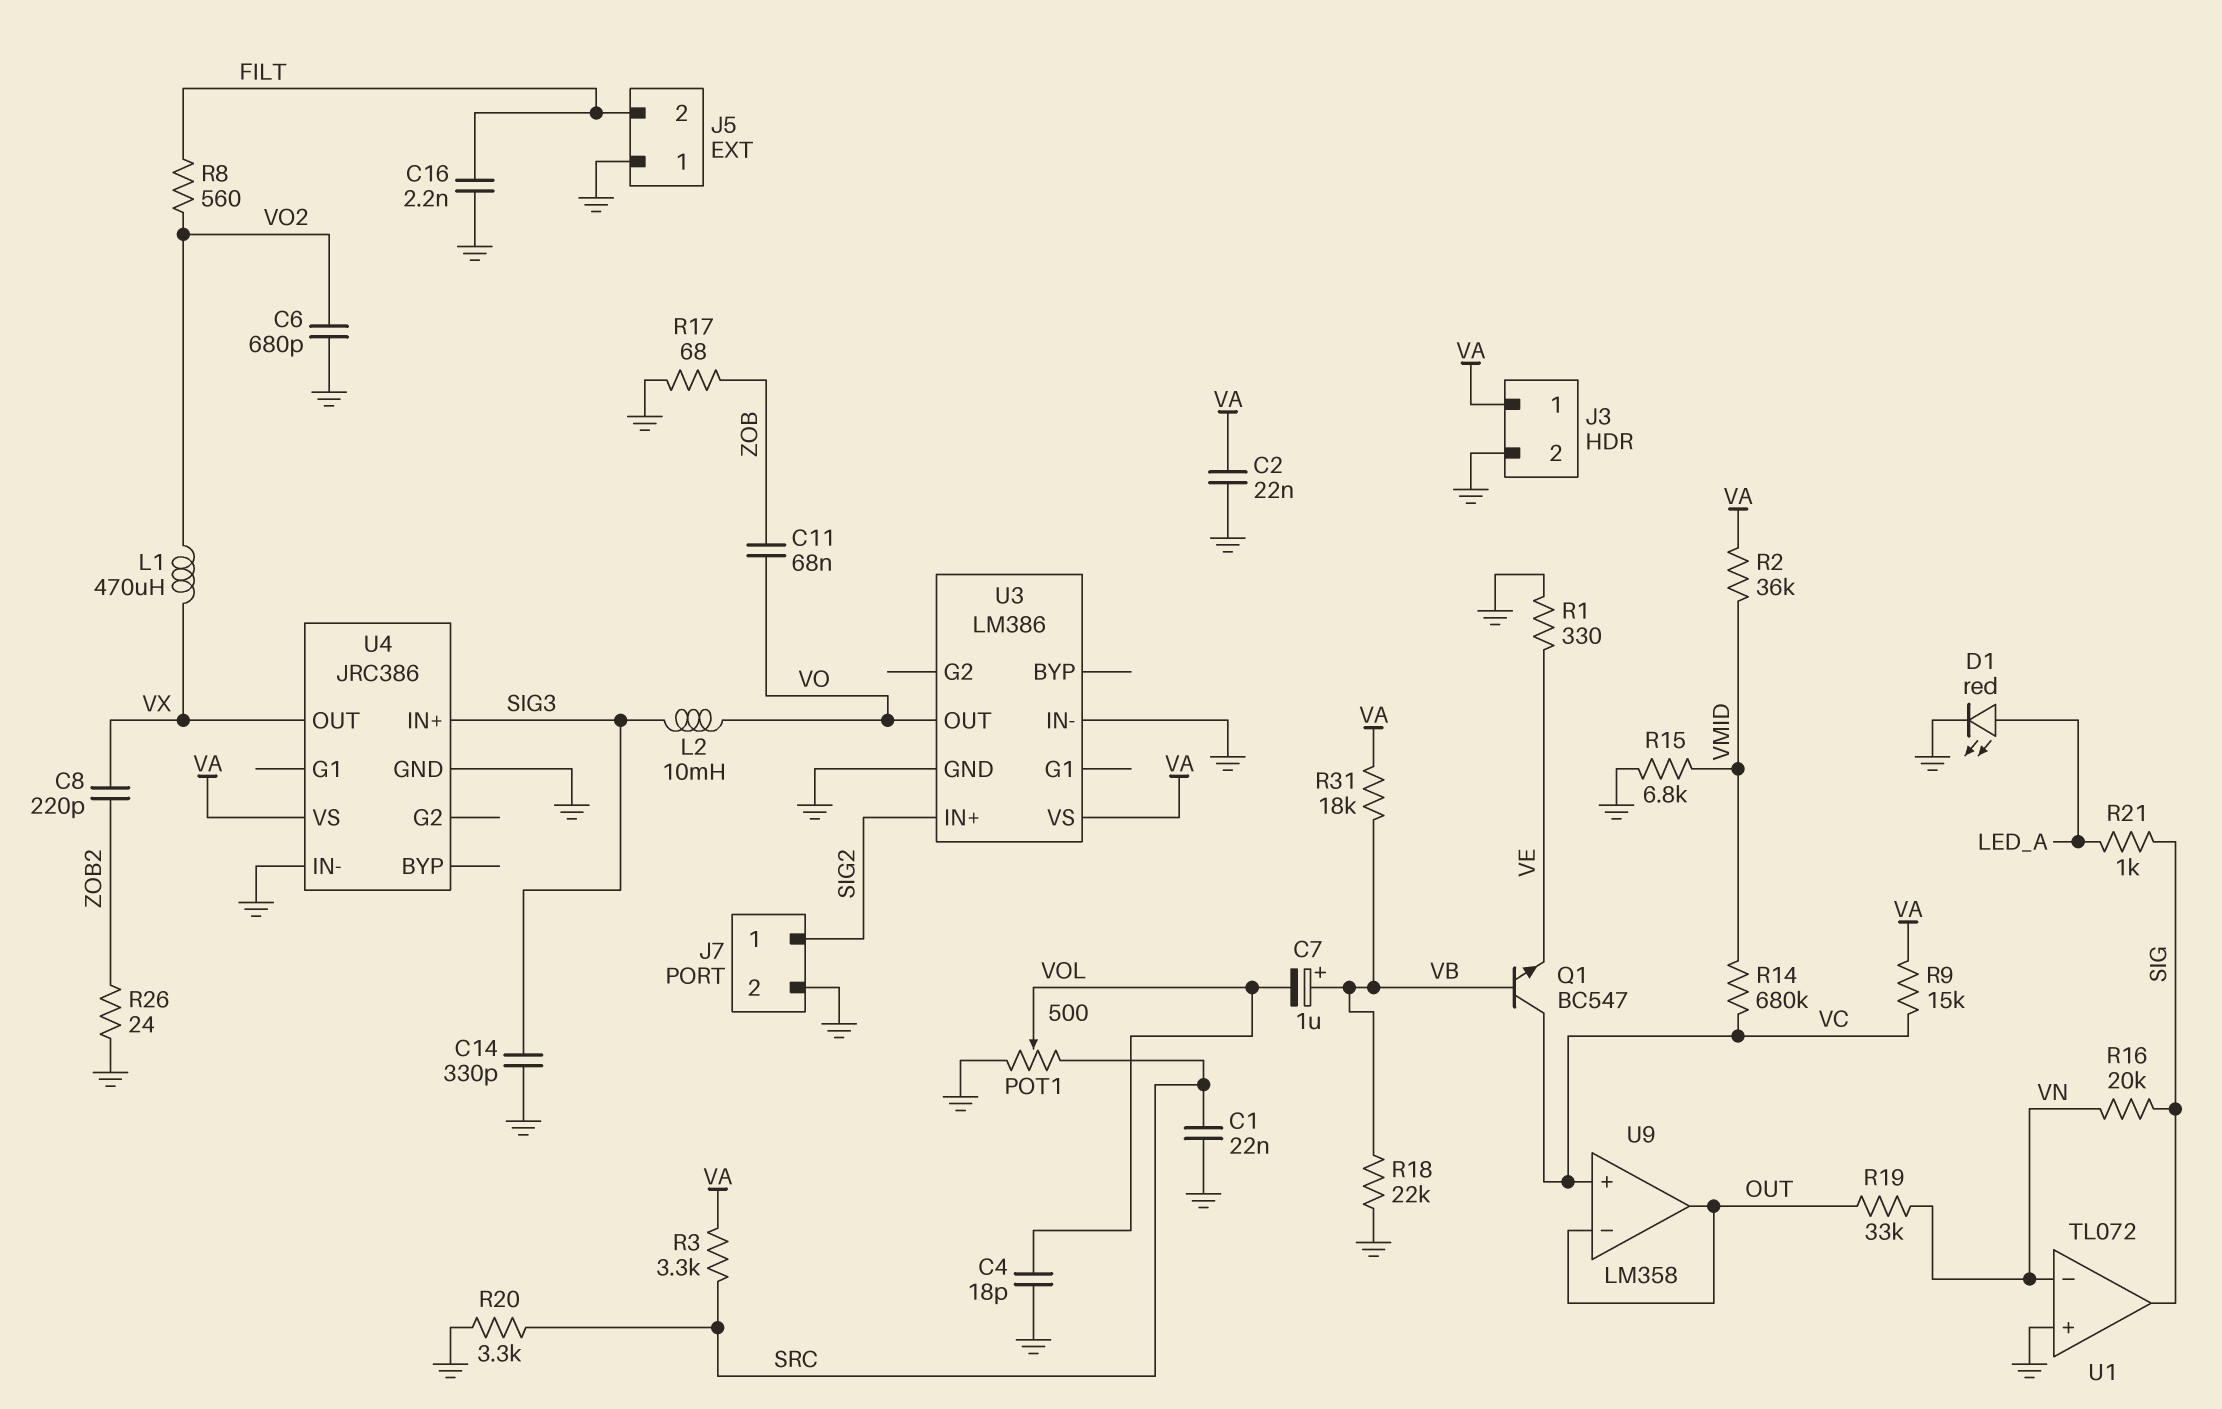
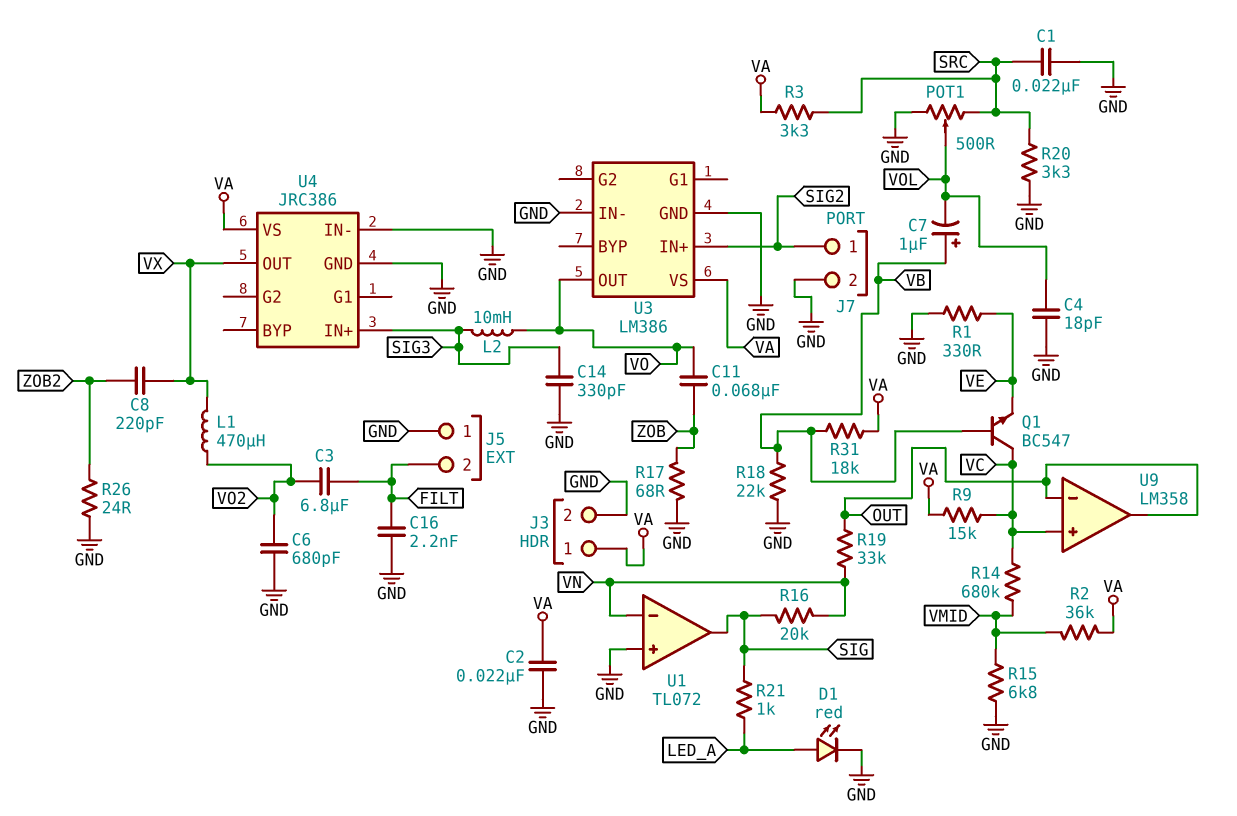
C3: none -> 6.8uF (FILT, VO2)
R8: 560 (FILT, VO2) -> none

